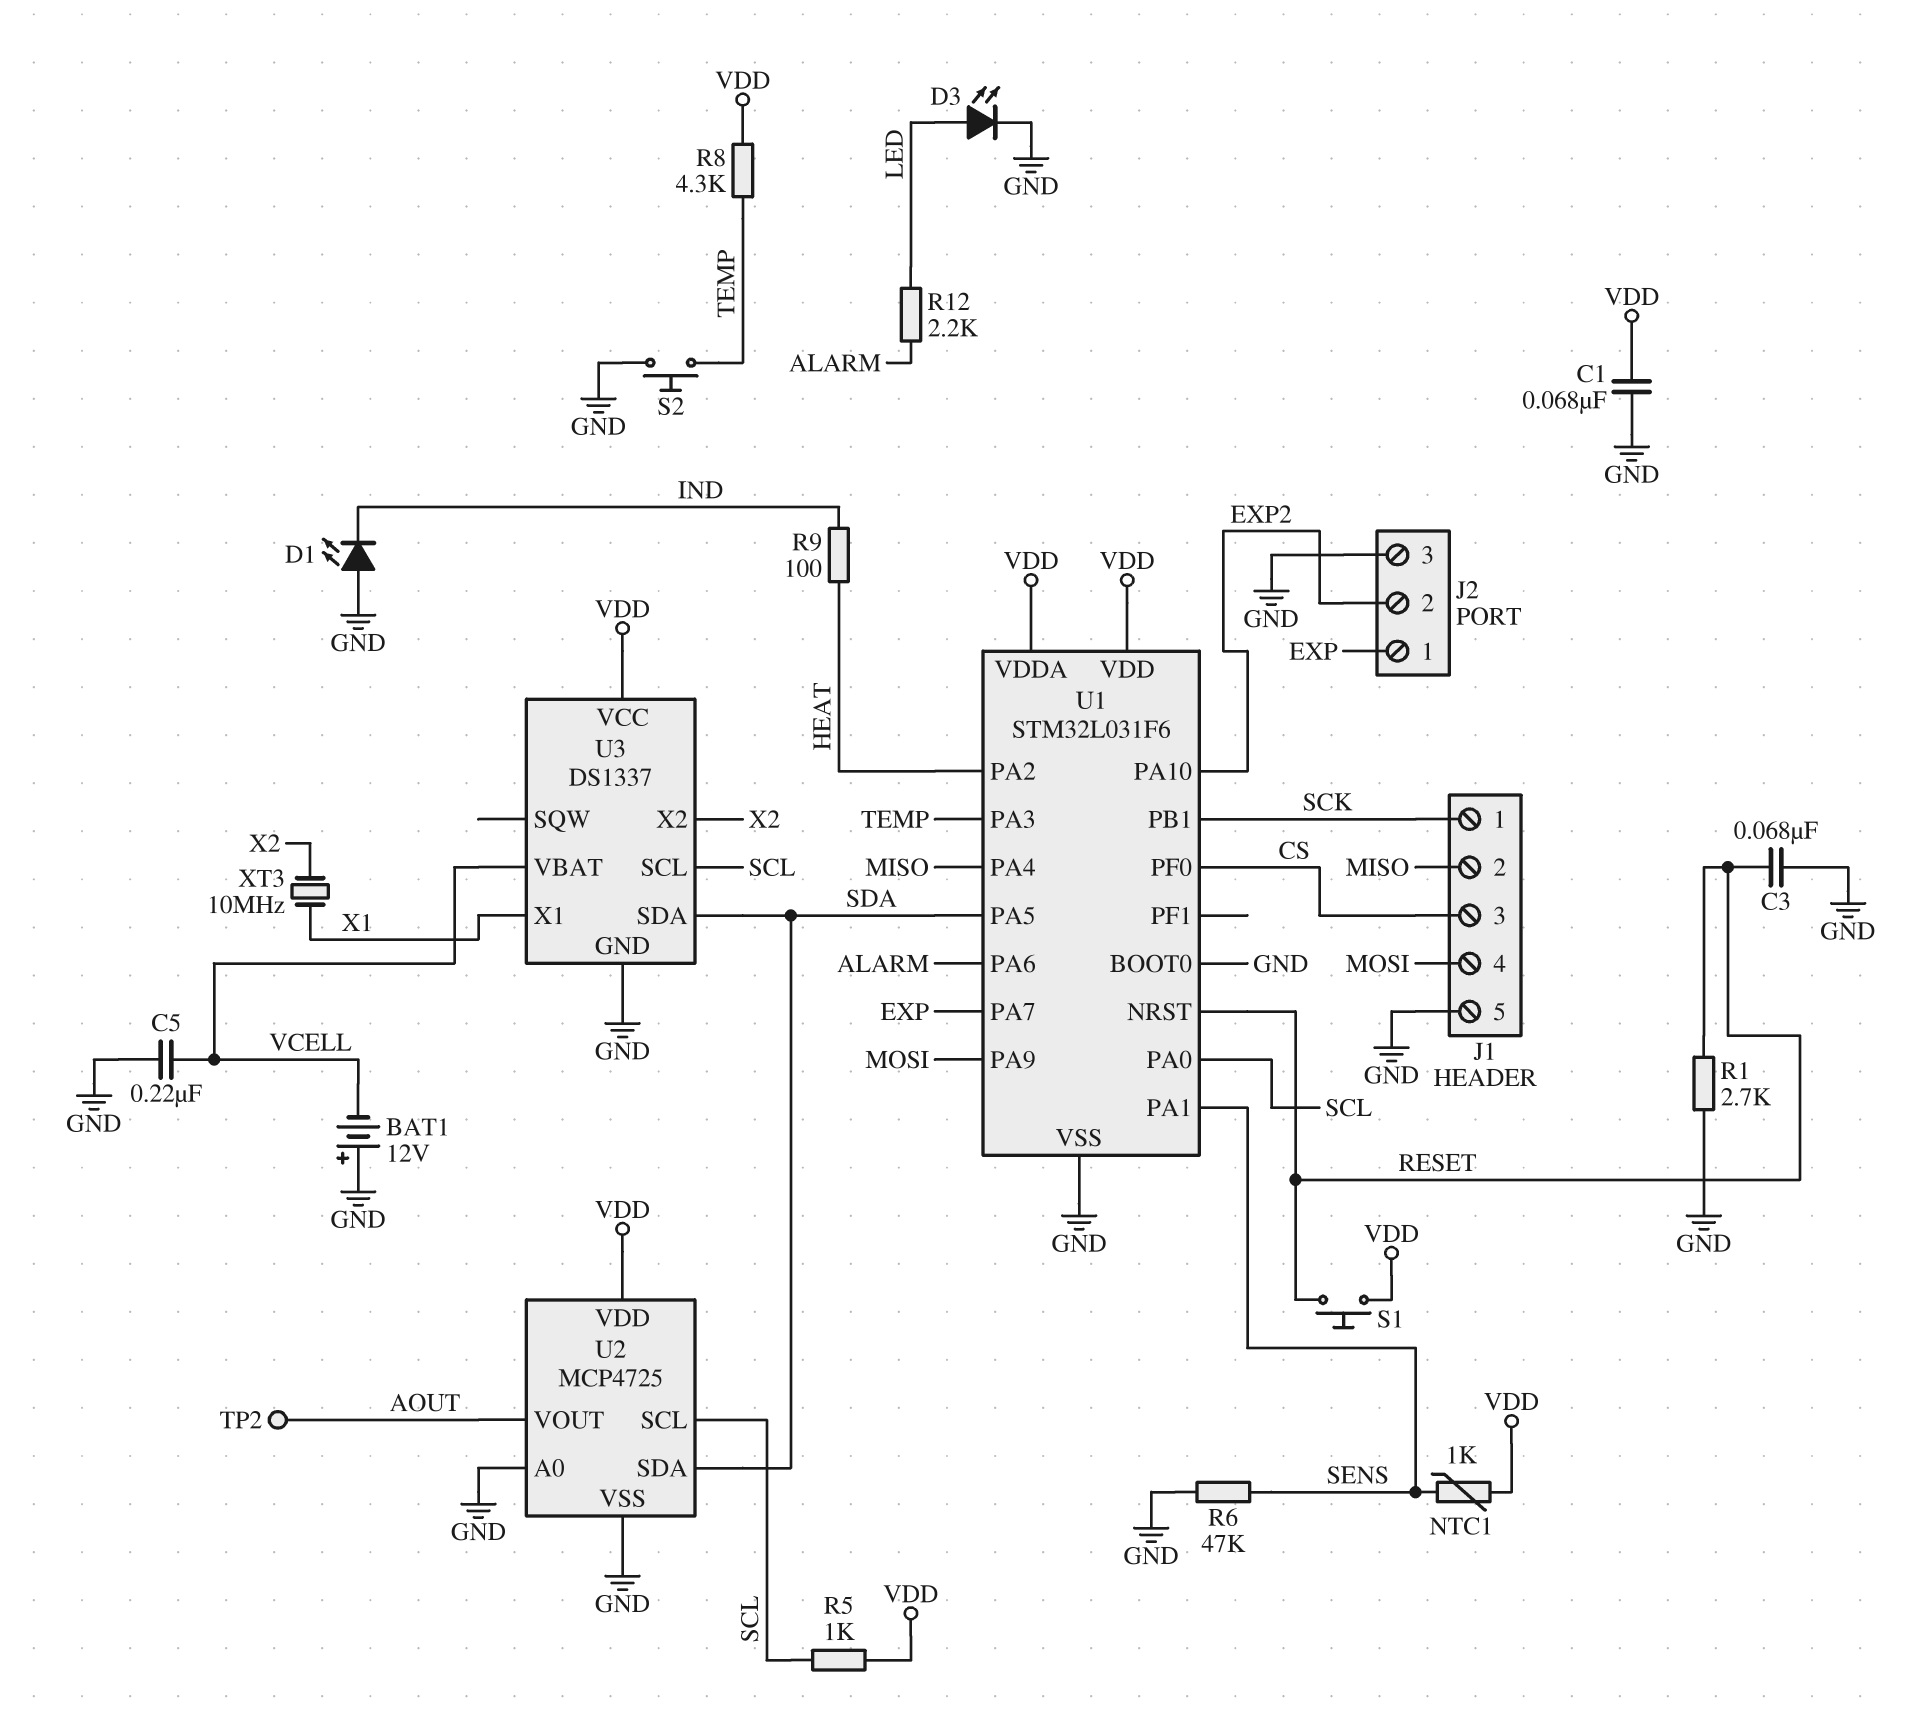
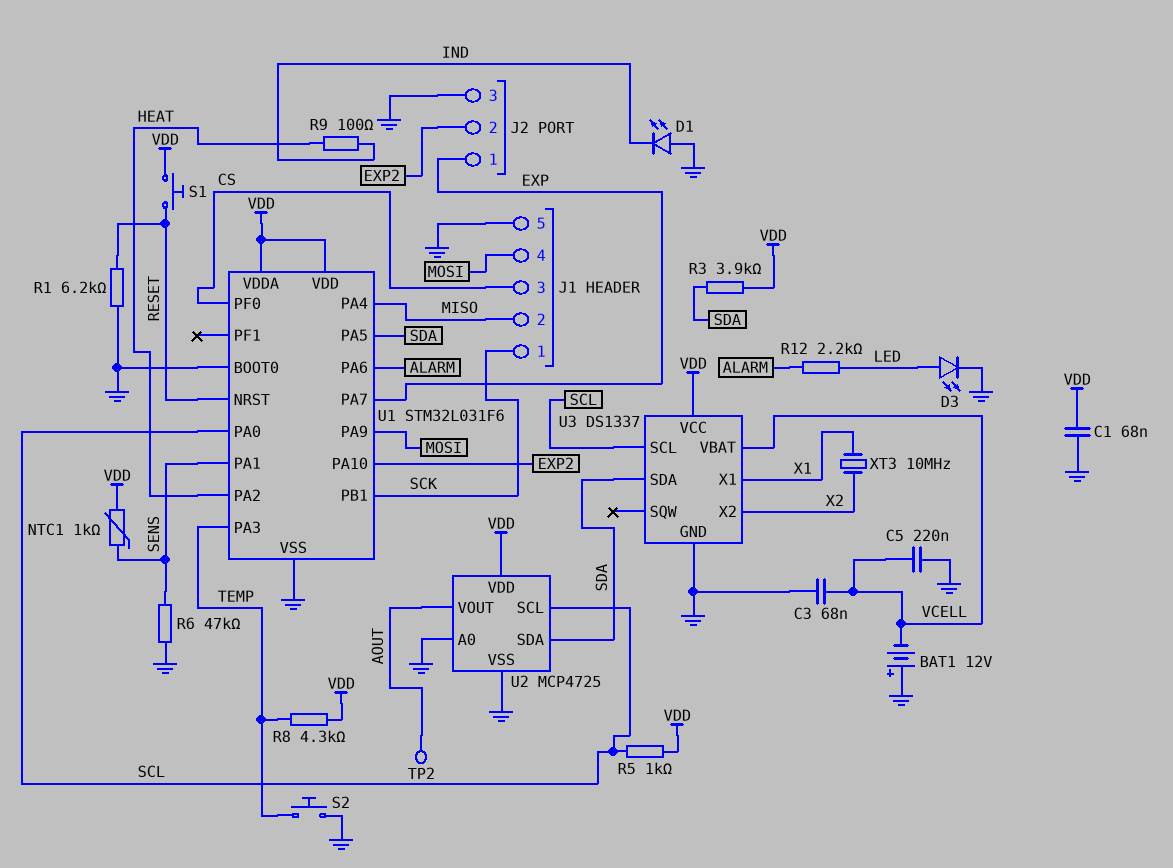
C3: 68nF (GND, RESET) -> 68nF (GND, VCELL)
R1: 2.7k (GND, RESET) -> 6.2k (GND, RESET)
R3: none -> 3.9k (SDA, VDD)

